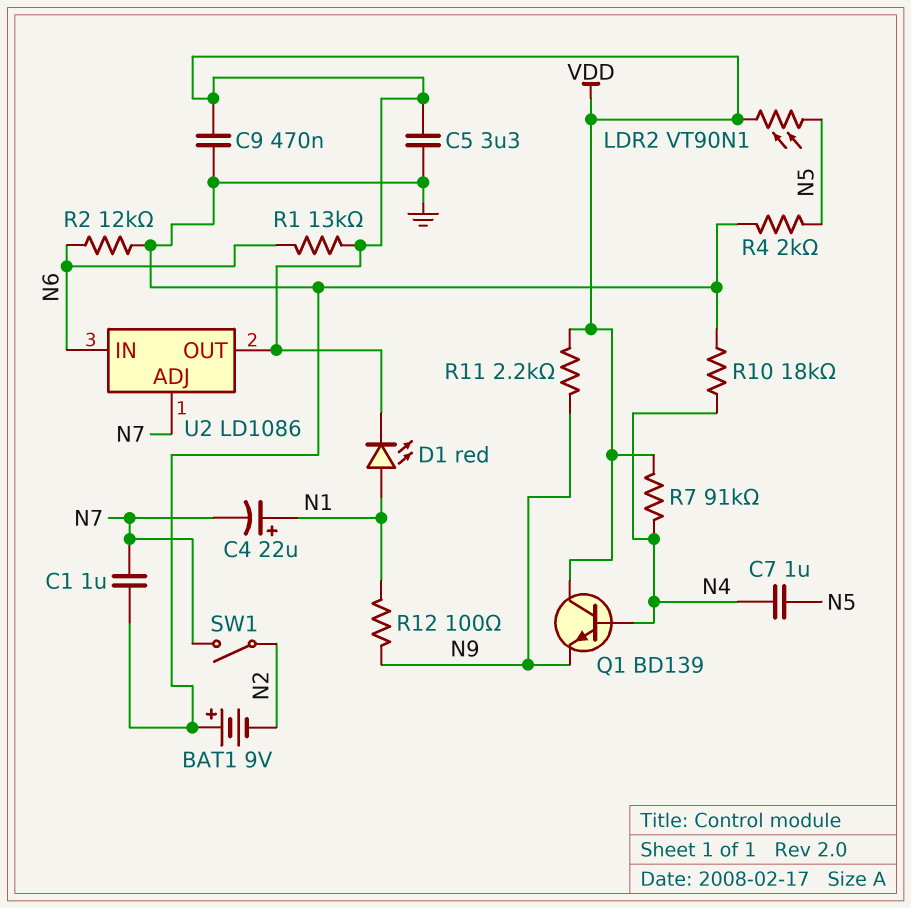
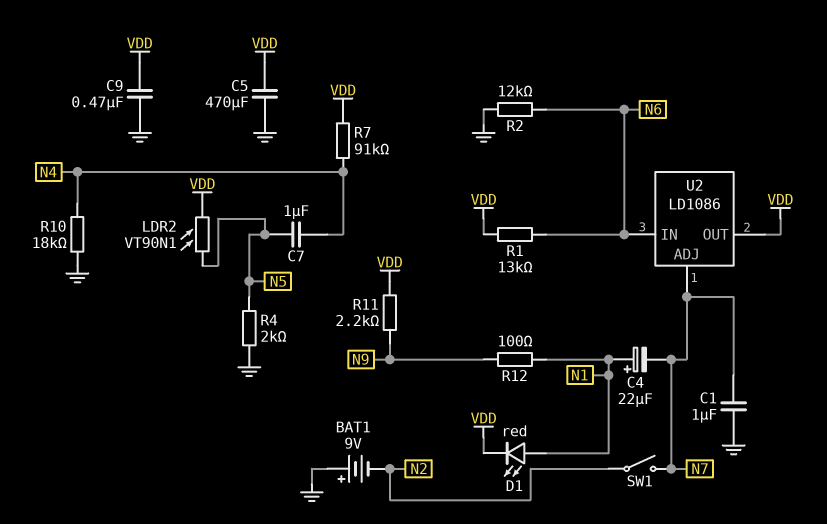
C5: 3.3uF (GND, VDD) -> 470uF (GND, VDD)
Q1: NPN BD139 (B N4, C VDD, E N9) -> none

